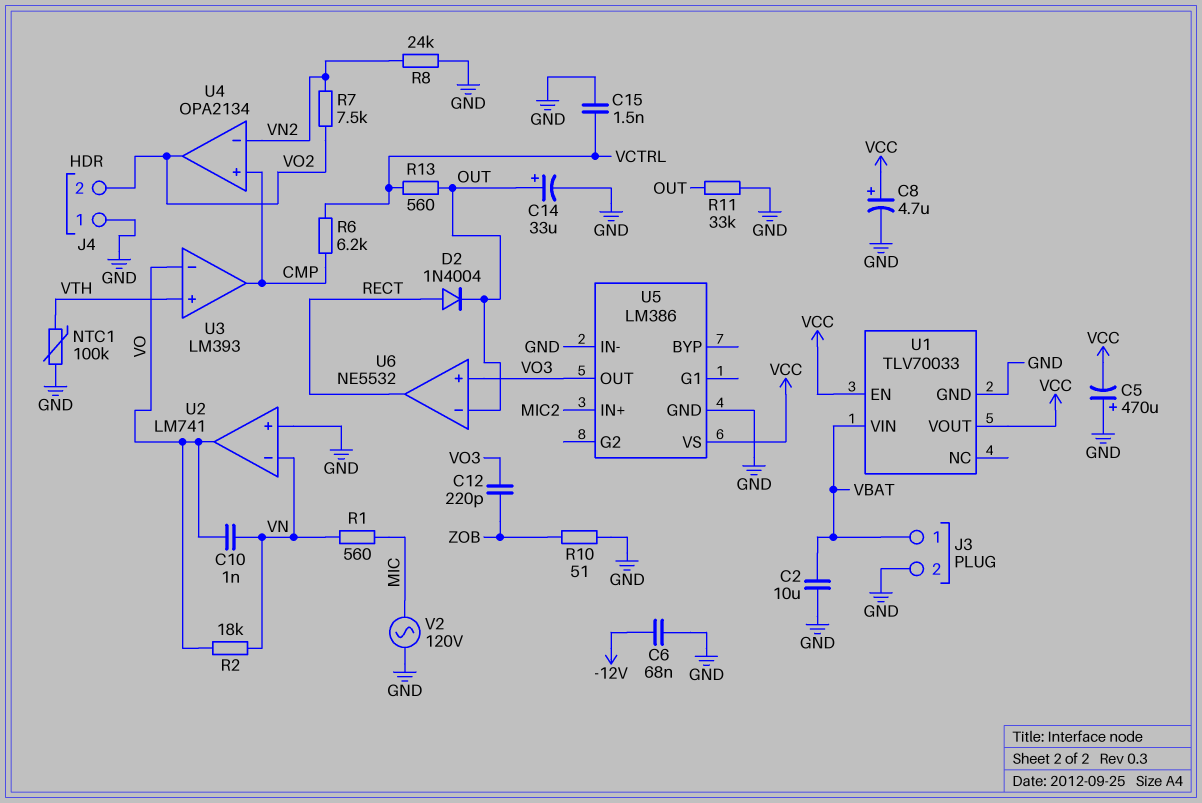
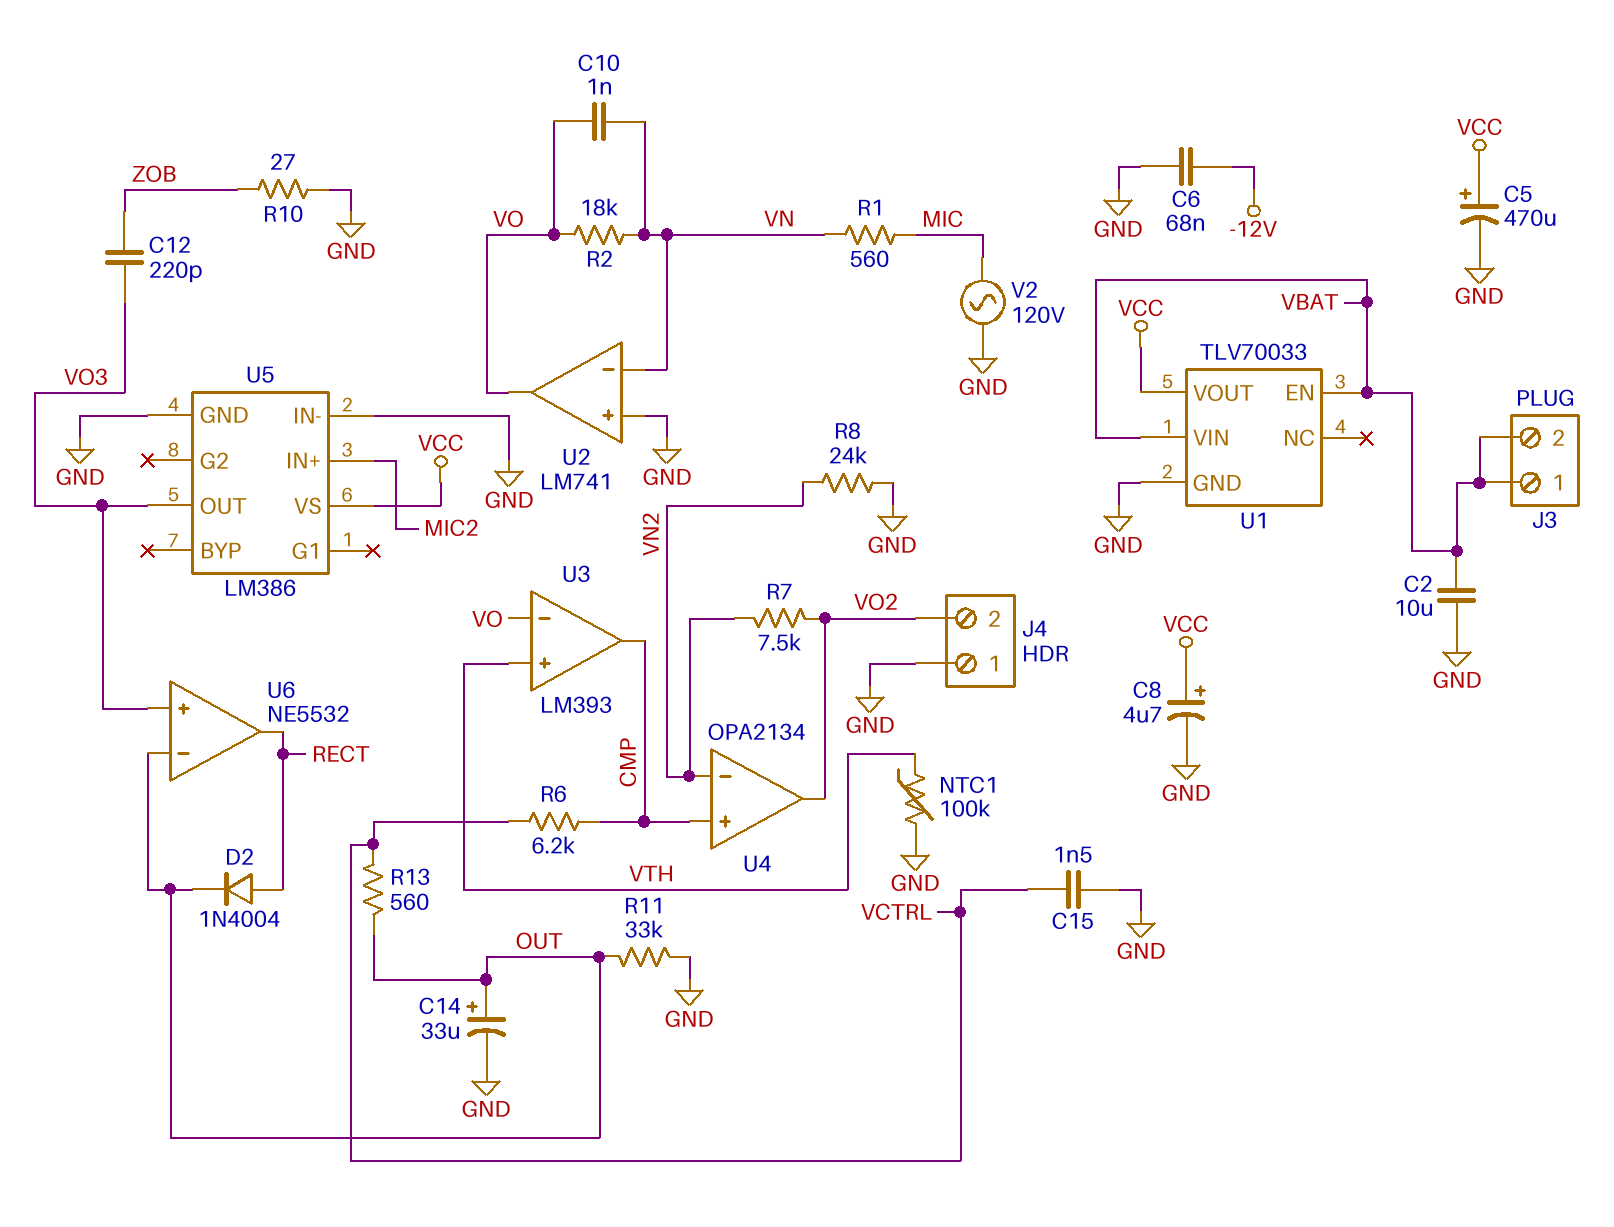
C5: 470uF (plus GND, minus VCC) -> 470uF (plus VCC, minus GND)
J3 pin 2: GND -> VBAT
R10: 51 (GND, ZOB) -> 27 (GND, ZOB)
U1 pin EN: VCC -> VBAT

